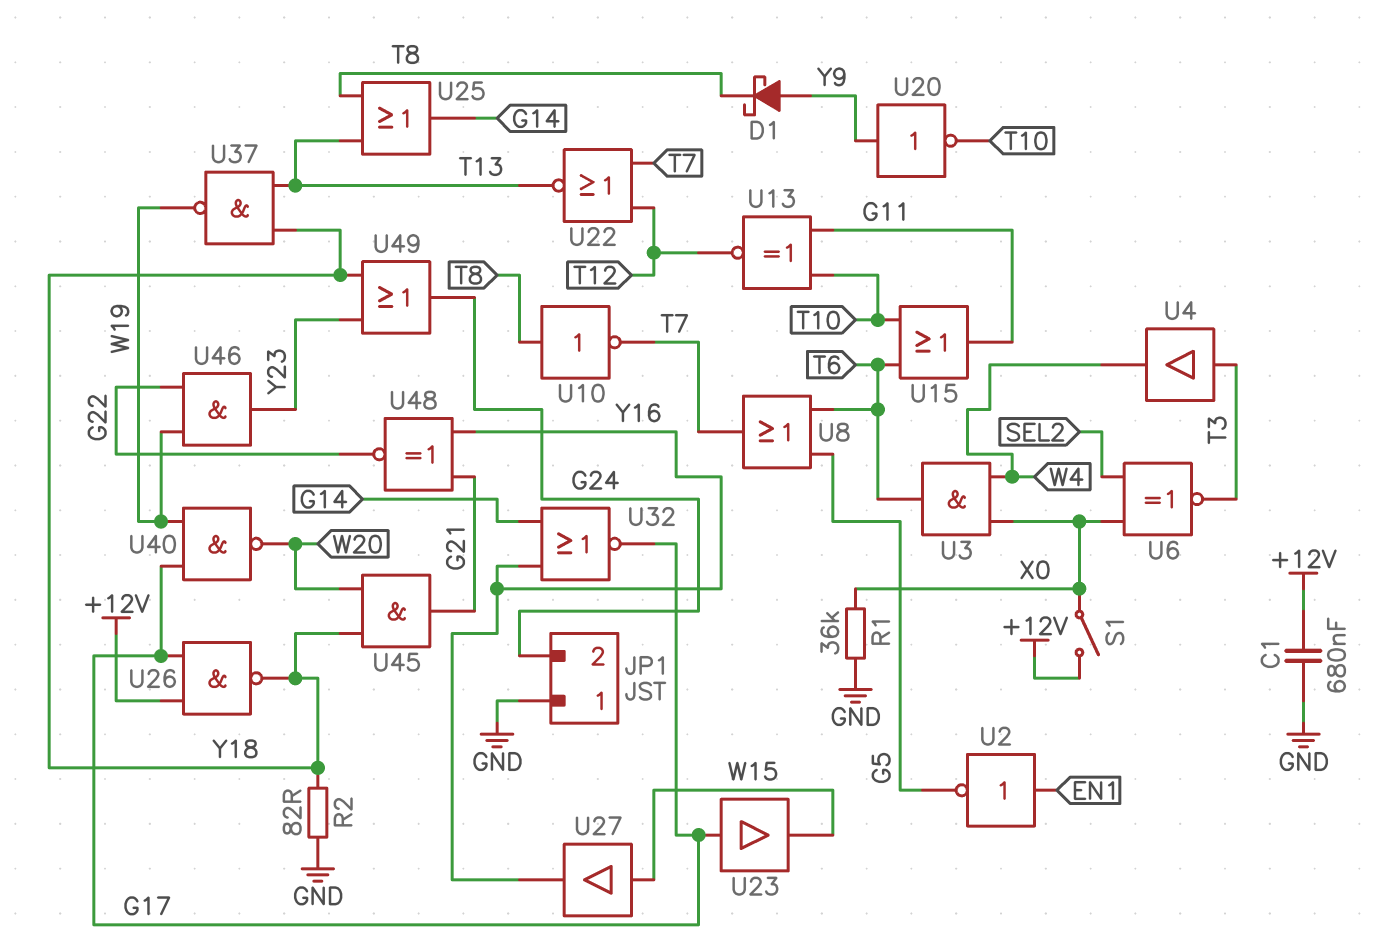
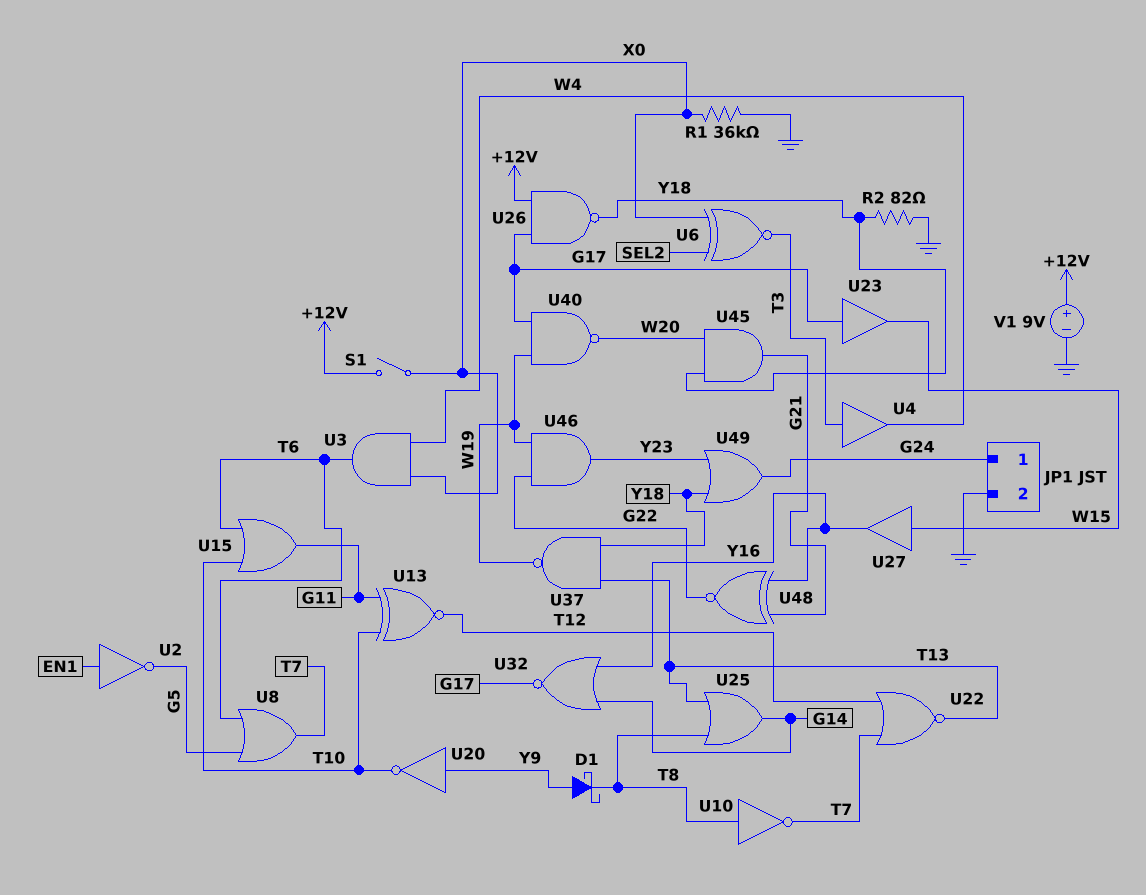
C1: 680nF (+12V, GND) -> none
JP1 pin 1: GND -> G24
JP1 pin 2: G24 -> GND
V1: none -> 9V (plus +12V, minus GND)

